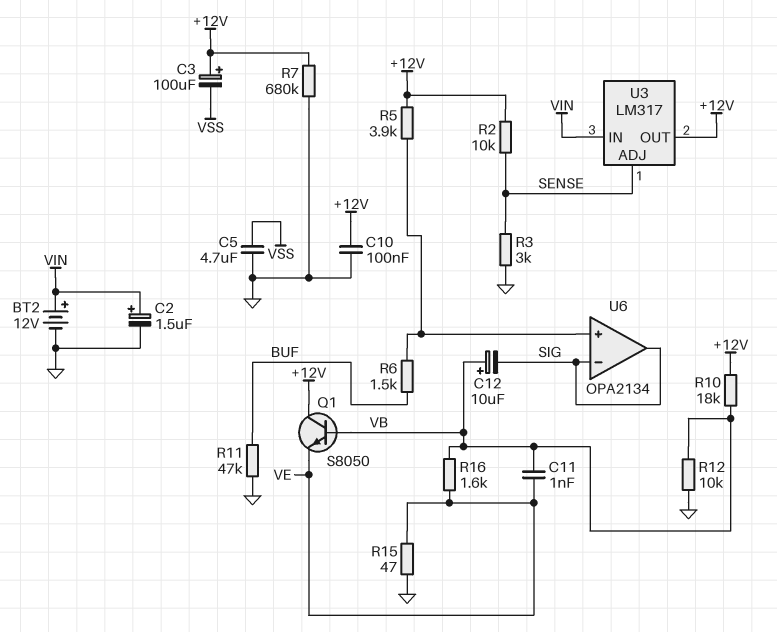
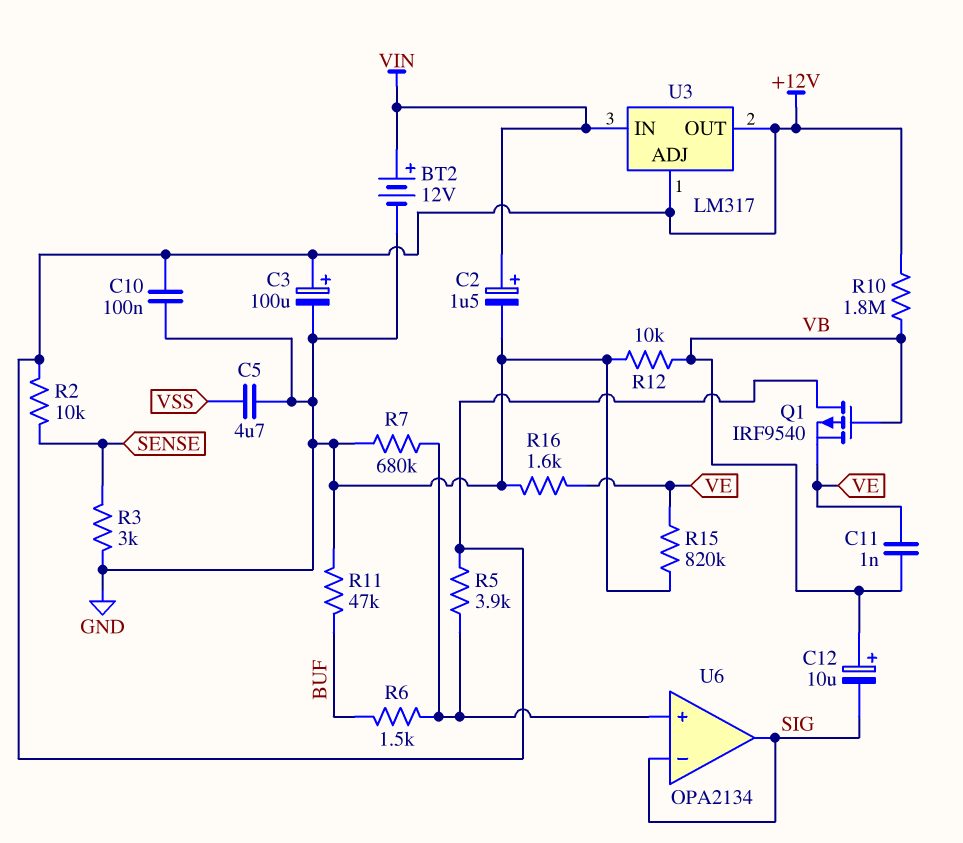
C3: 100uF (plus +12V, minus VSS) -> 100uF (plus +12V, minus GND)
Q1: NPN S8050 (B VB, C +12V, E VE) -> PMOS IRF9540 (G VB, D +12V, S VE)
R7: 680k (+12V, GND) -> 680k (GND, U6/in+)
R10: 18k (+12V, VB) -> 1.8M (+12V, VB)
R15: 47 (GND, VE) -> 820k (GND, VE)
R16: 1.6k (VB, VE) -> 1.6k (GND, VE)
U3 pin ADJ: SENSE -> +12V

